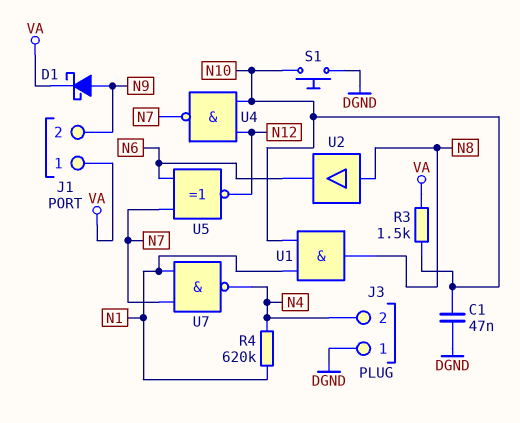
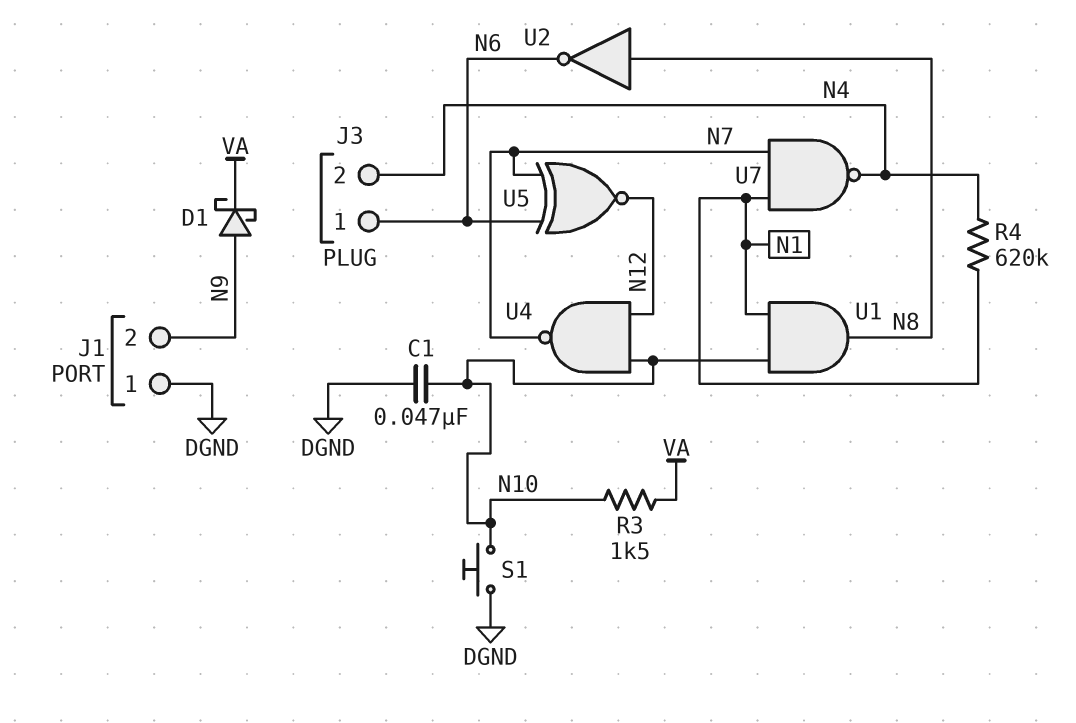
J1 pin 1: VA -> DGND
J3 pin 1: DGND -> N6
U2: buffer (in N8, out N6) -> NOT (in N8, out N6)

